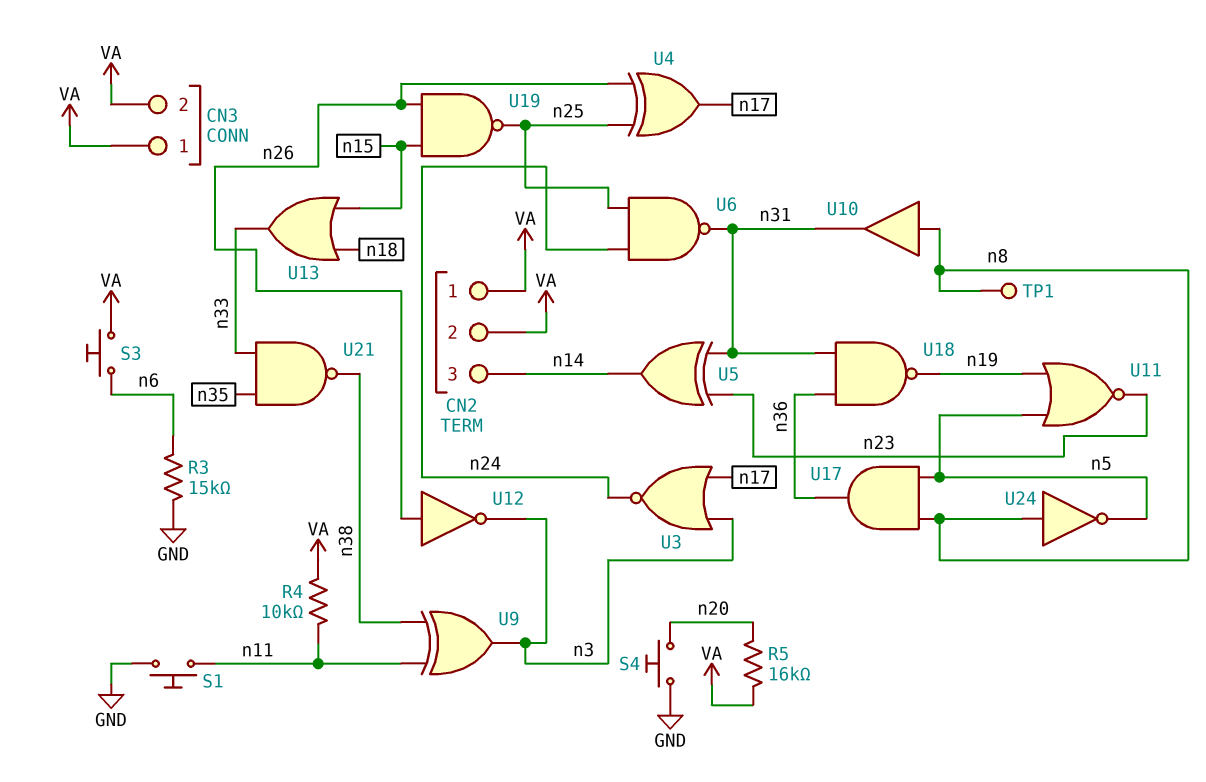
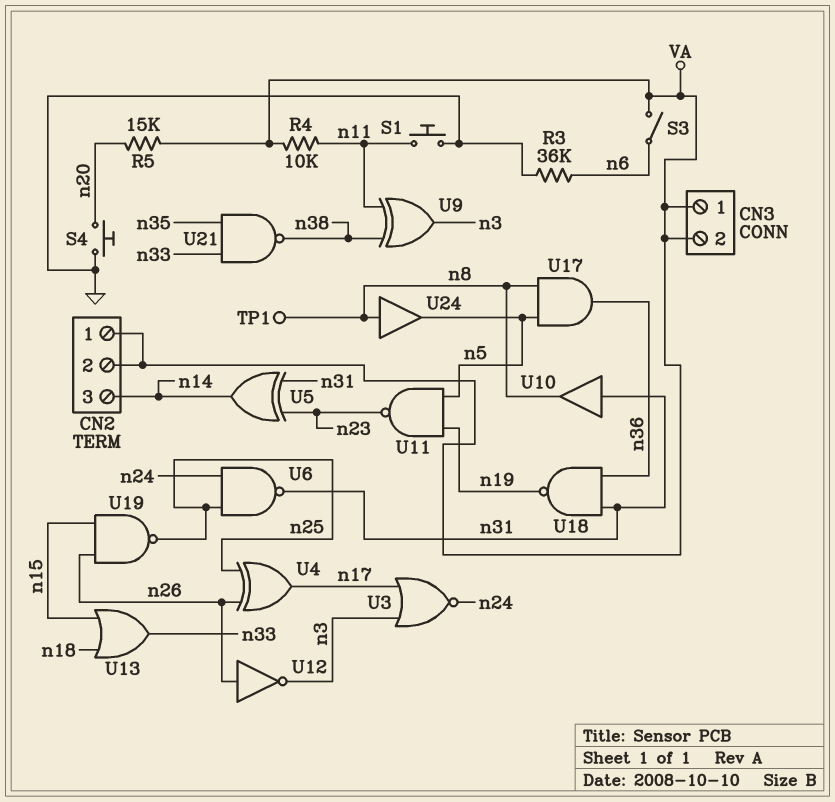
R3: 15k (GND, n6) -> 36k (GND, n6)
R5: 16k (VA, n20) -> 15k (VA, n20)
S3: button (VA, n6) -> switch (VA, n6)
U10: buffer (in n8, out n31) -> buffer (in n31, out n8)
U11: NOR (in n5, in n19, out n23) -> NAND (in n5, in n19, out n23)
U24: NOT (in n8, out n5) -> buffer (in n8, out n5)

